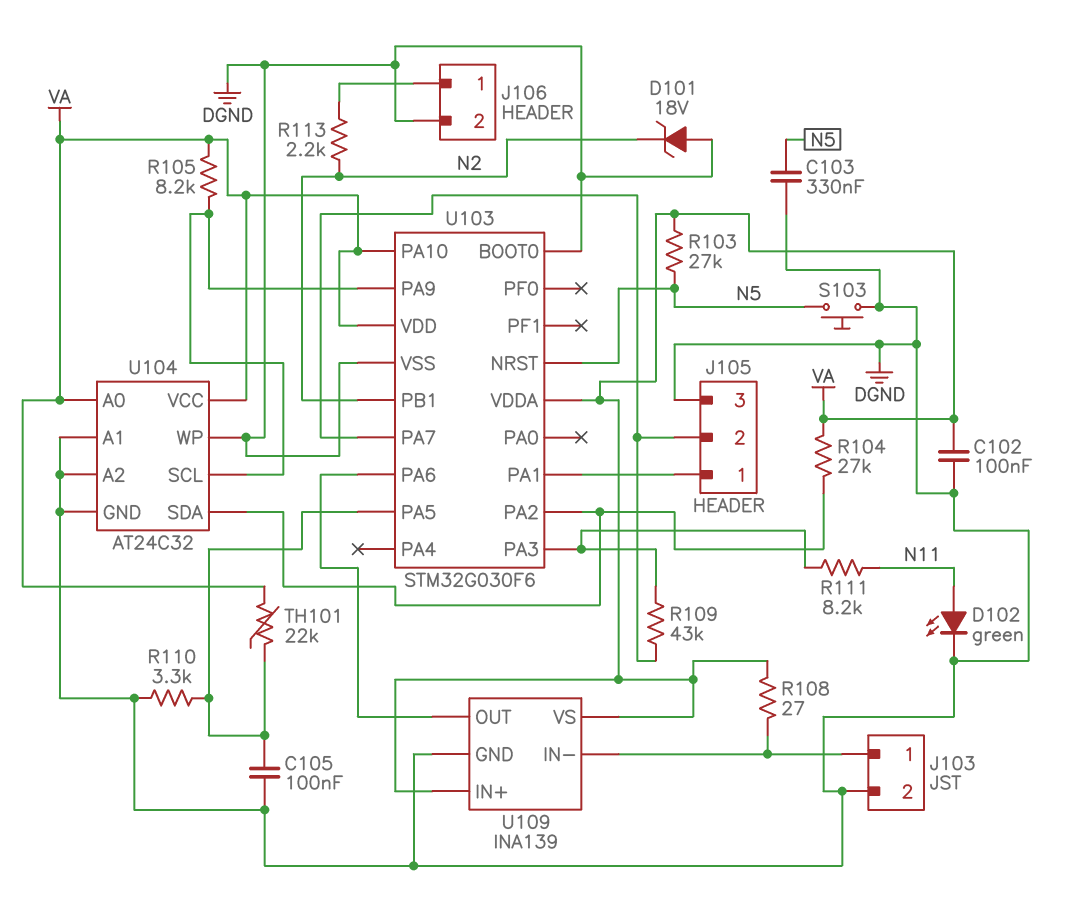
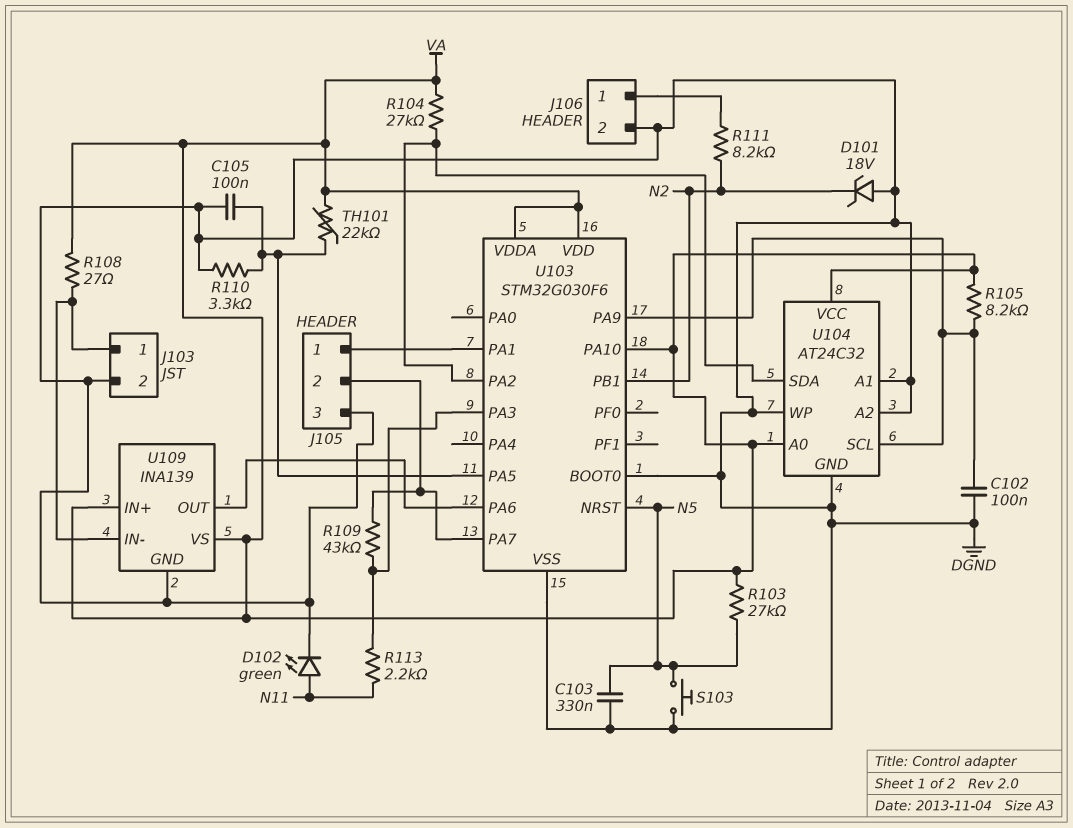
C102: 100nF (DGND, VA) -> 100nF (DGND, U103/PA9)
R111: 8.2k (N11, U103/PA3) -> 8.2k (J106/1, N2)
R113: 2.2k (J106/1, N2) -> 2.2k (N11, U103/PA3)

